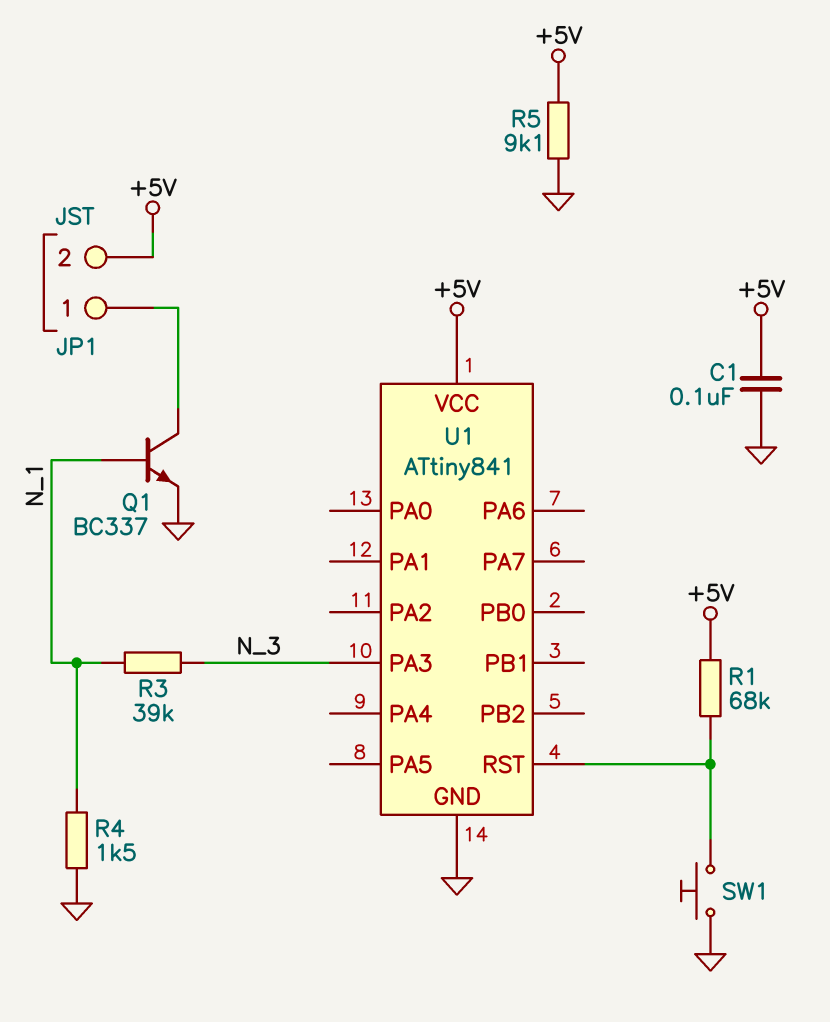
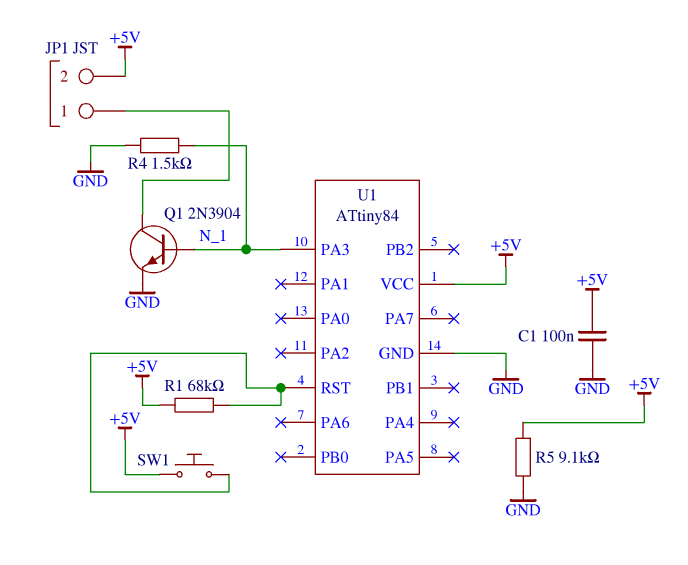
Q1: NPN BC337 (B N_1, C JP1/1, E GND) -> NPN 2N3904 (B N_1, C JP1/1, E GND)
R3: 39k (N_1, N_3) -> none
SW1: button (GND, U1/RST) -> button (+5V, U1/RST)
U1: ATtiny841 -> ATtiny84
U1 pin PA3: N_3 -> N_1

